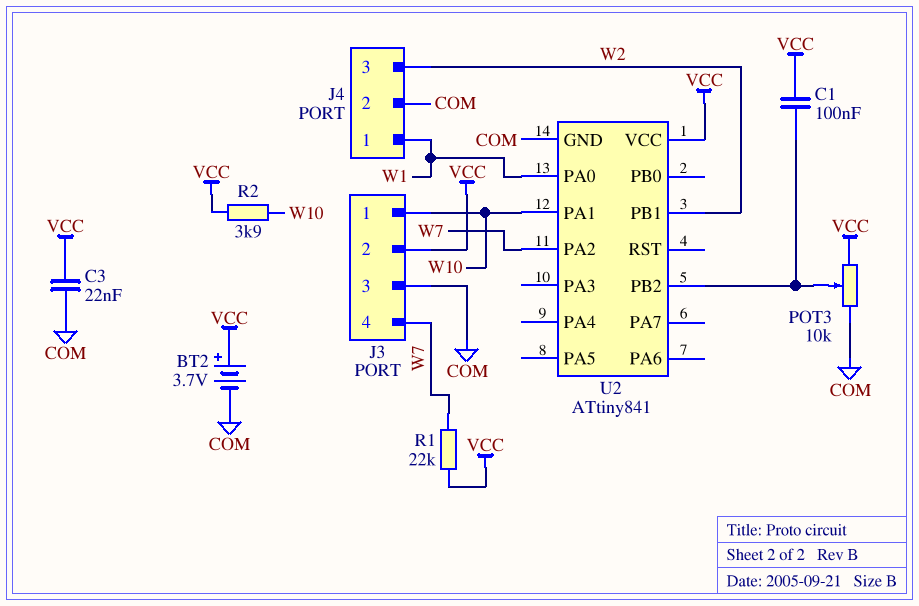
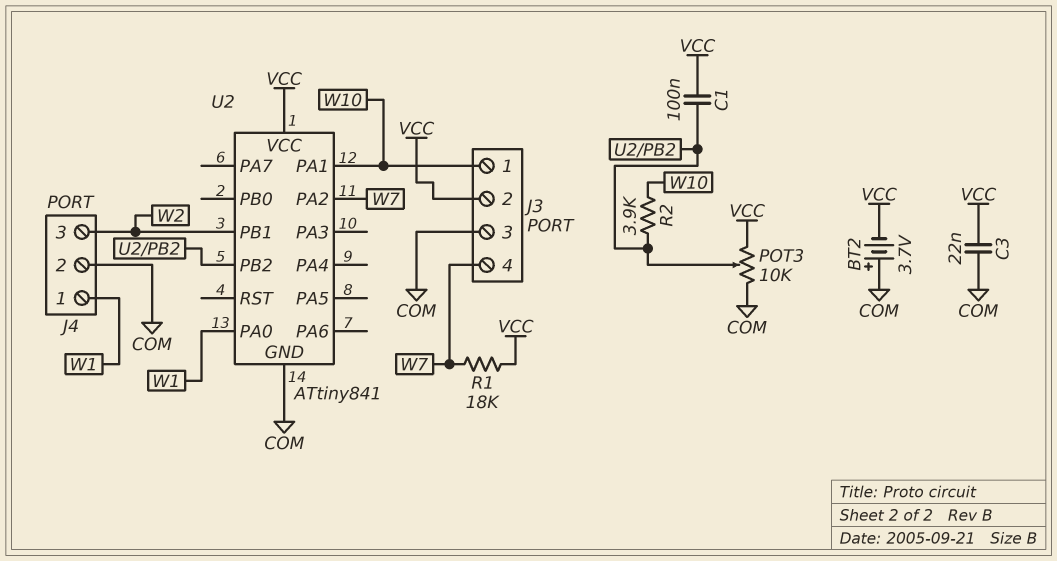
BT2: 3.7V (plus VCC, minus COM) -> 3.7V (plus COM, minus VCC)
R1: 22k (VCC, W7) -> 18k (VCC, W7)
R2: 3.9k (VCC, W10) -> 3.9k (U2/PB2, W10)

